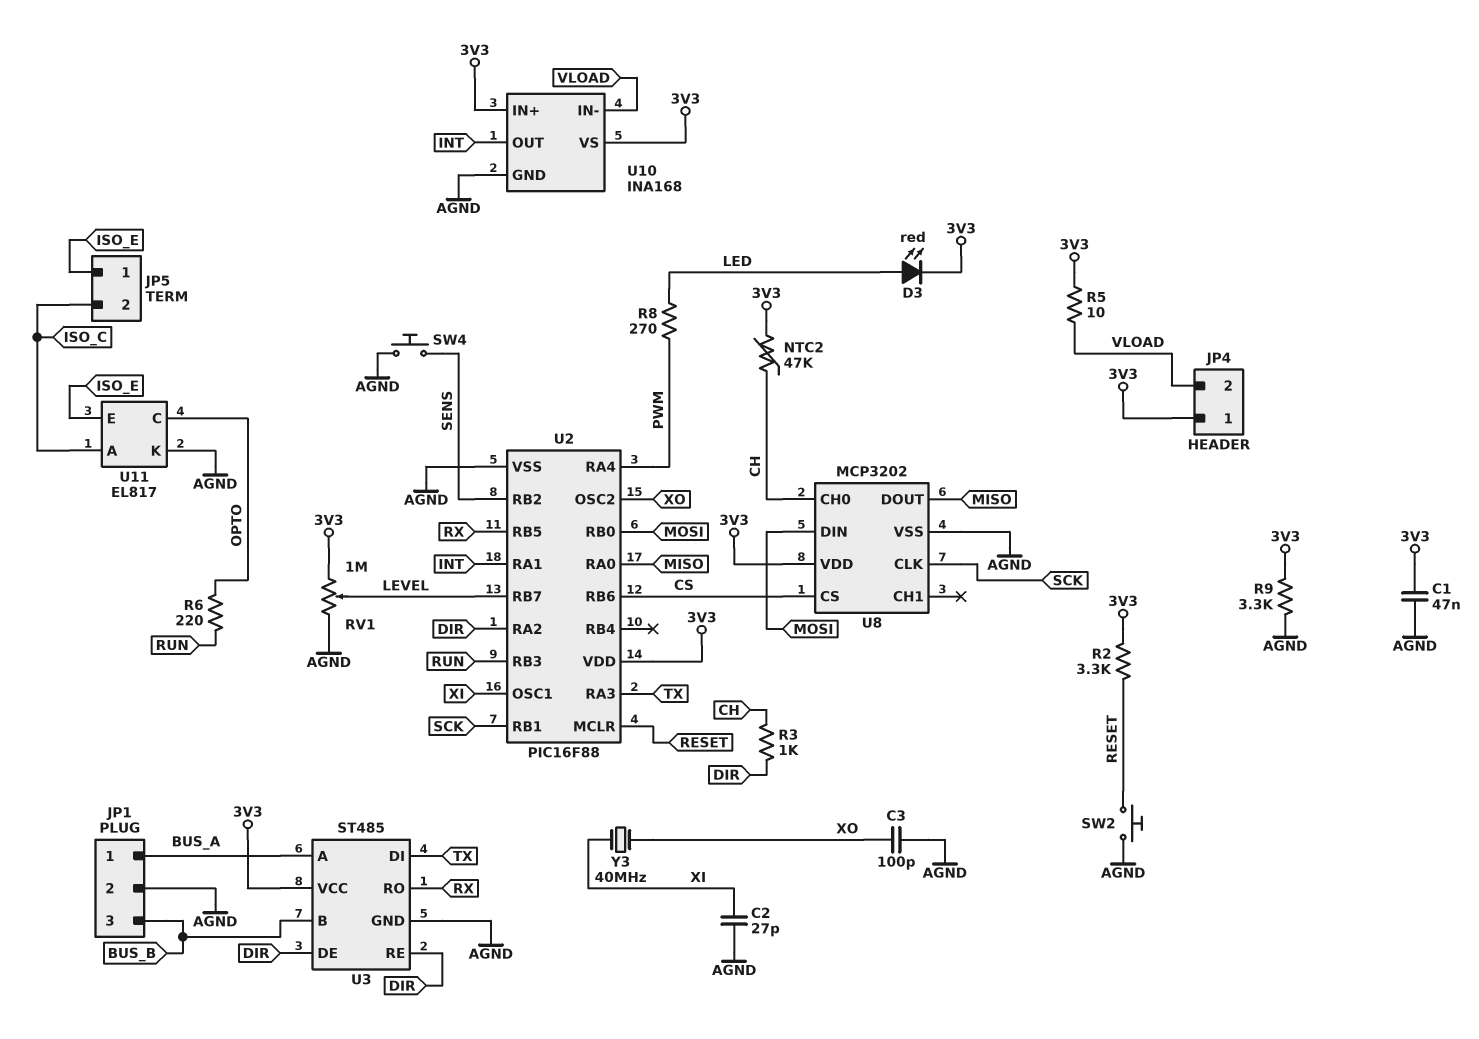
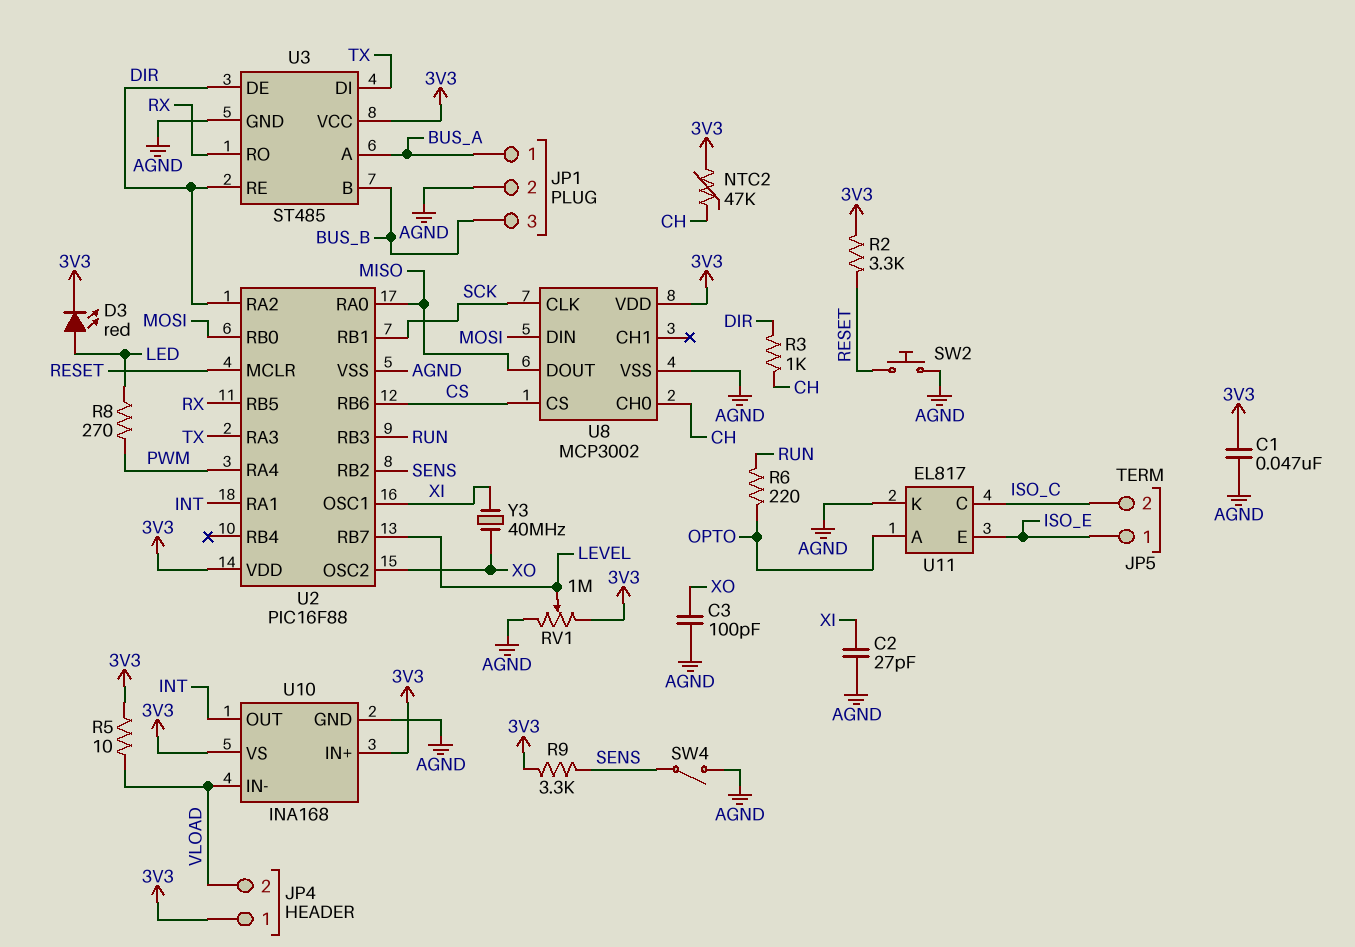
R9: 3.3k (3V3, AGND) -> 3.3k (3V3, SENS)
SW4: button (AGND, SENS) -> switch (AGND, SENS)
U8: MCP3202 -> MCP3002
U11 pin A: ISO_C -> OPTO
U11 pin C: OPTO -> ISO_C

